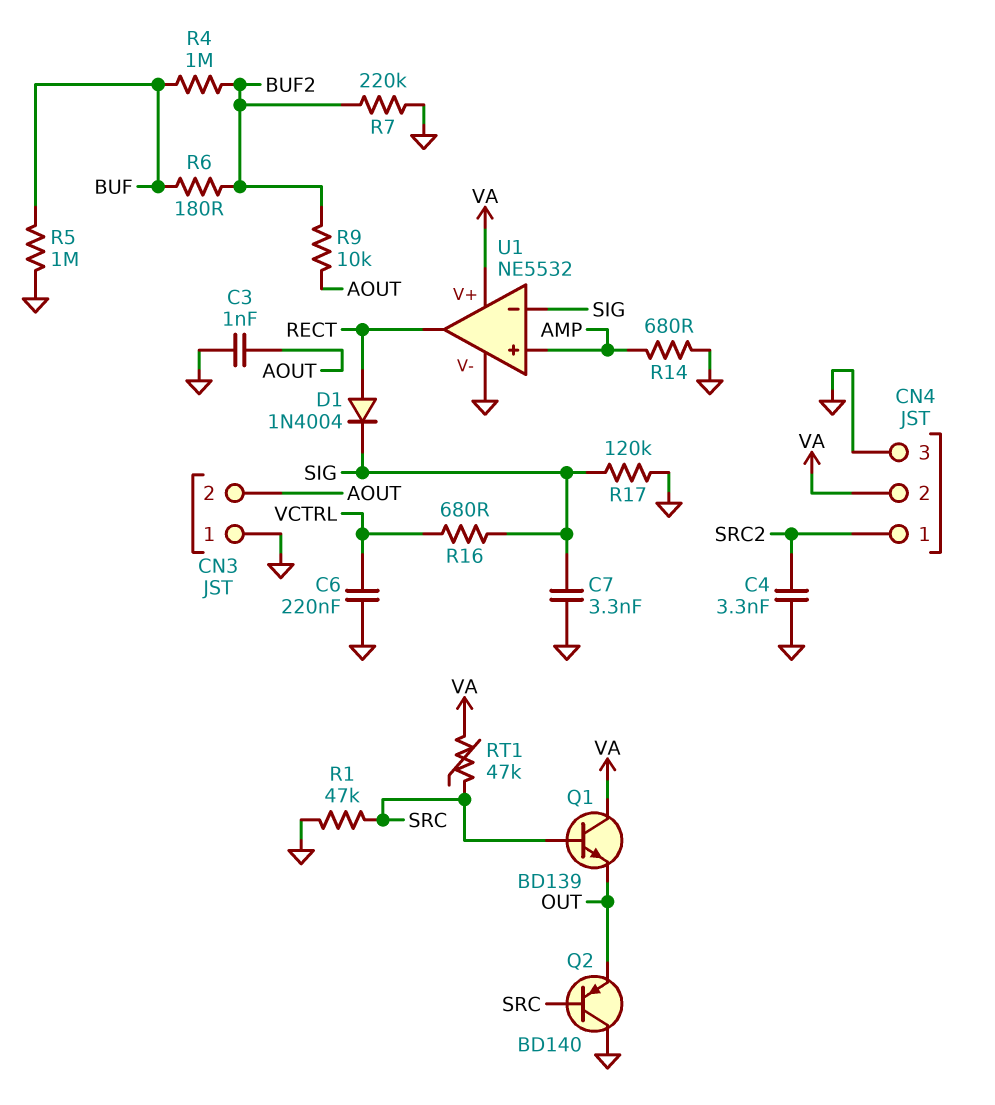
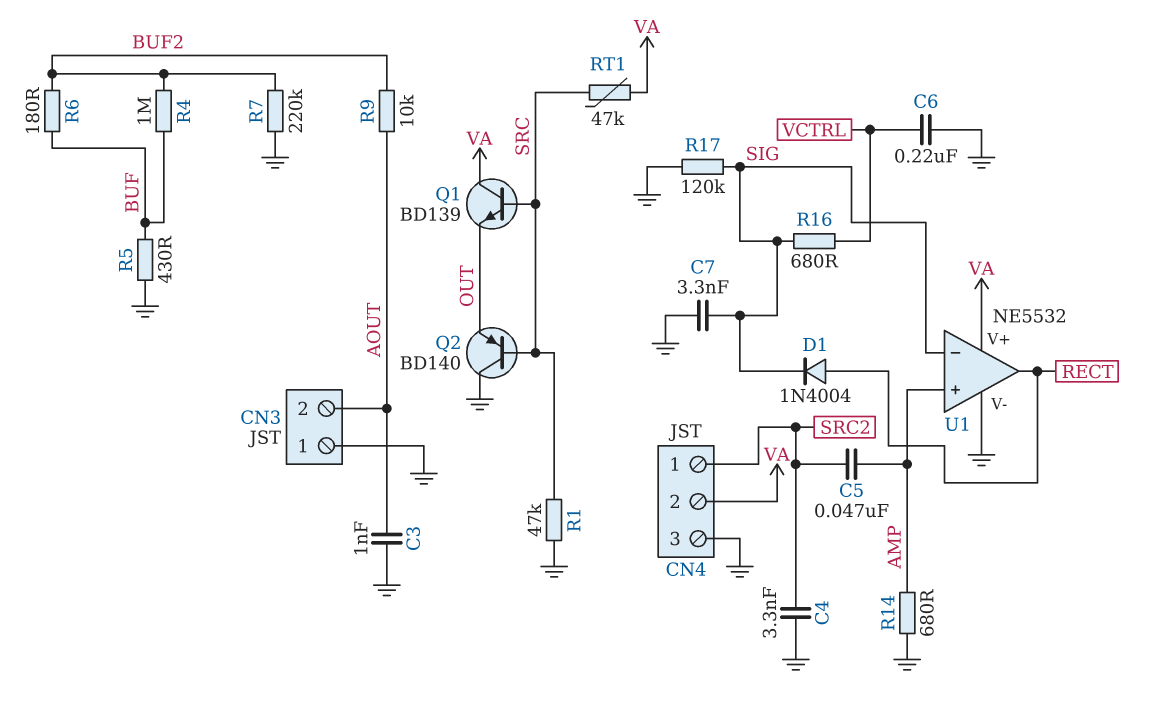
C5: none -> 47nF (AMP, SRC2)
R5: 1M (BUF, GND) -> 430 (BUF, GND)

